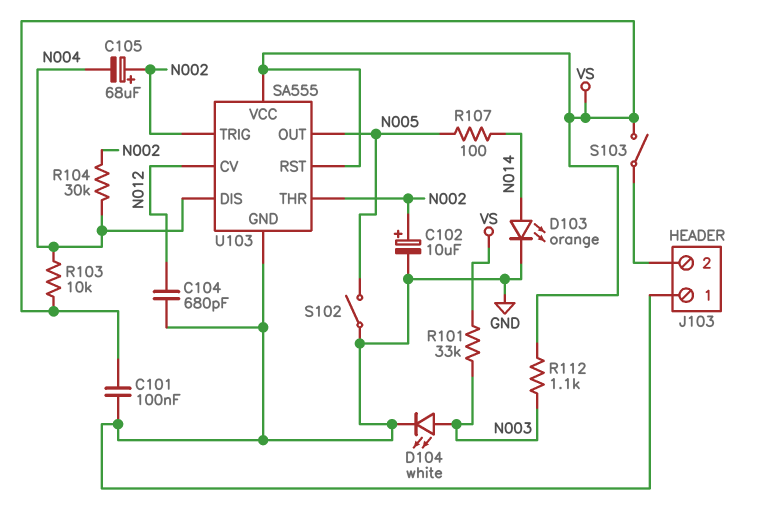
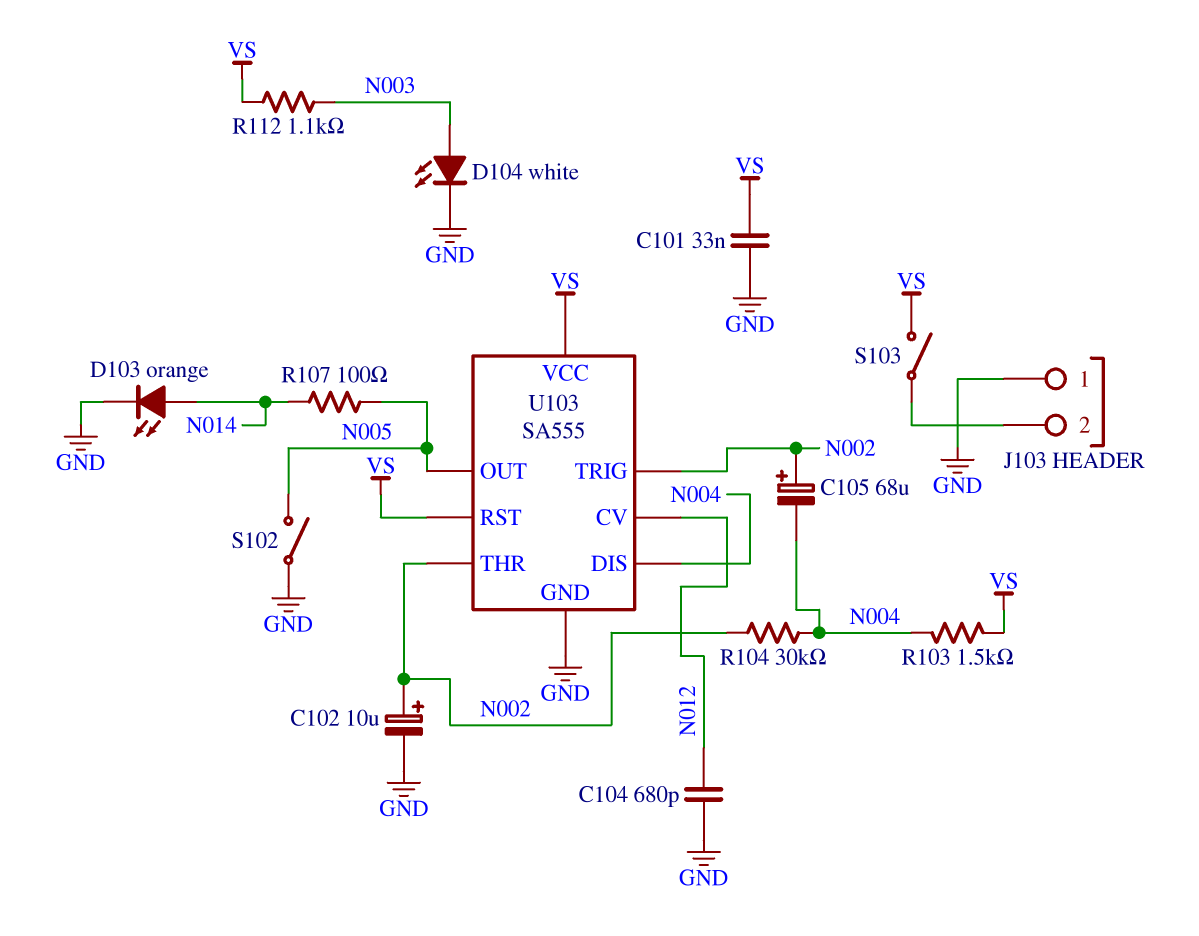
C101: 100nF (GND, VS) -> 33nF (GND, VS)
R101: 33k (N003, VS) -> none
R103: 10k (N004, VS) -> 1.5k (N004, VS)

